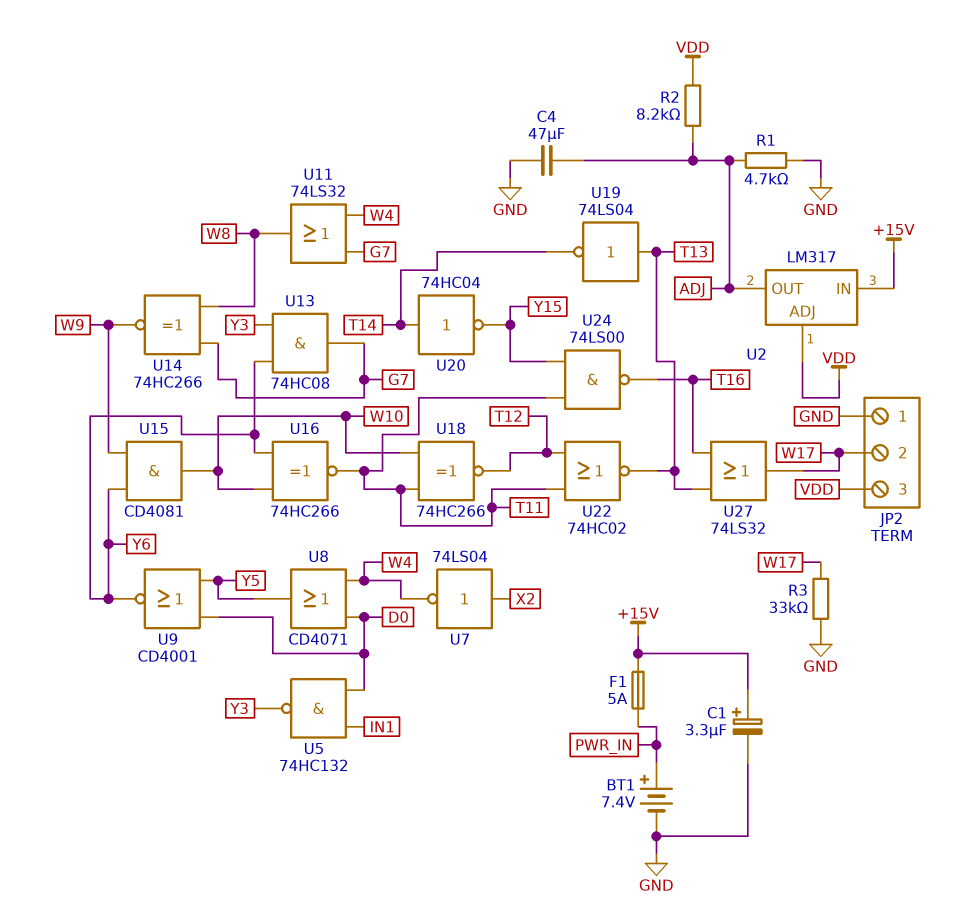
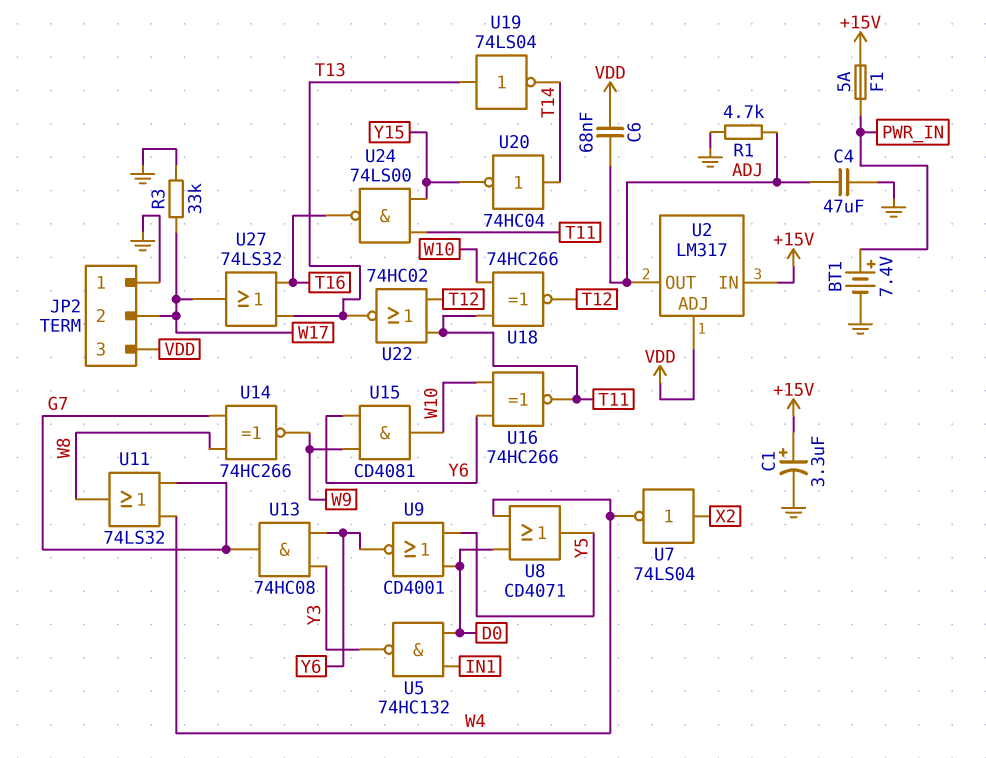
C6: none -> 68nF (ADJ, VDD)
R2: 8.2k (ADJ, VDD) -> none

